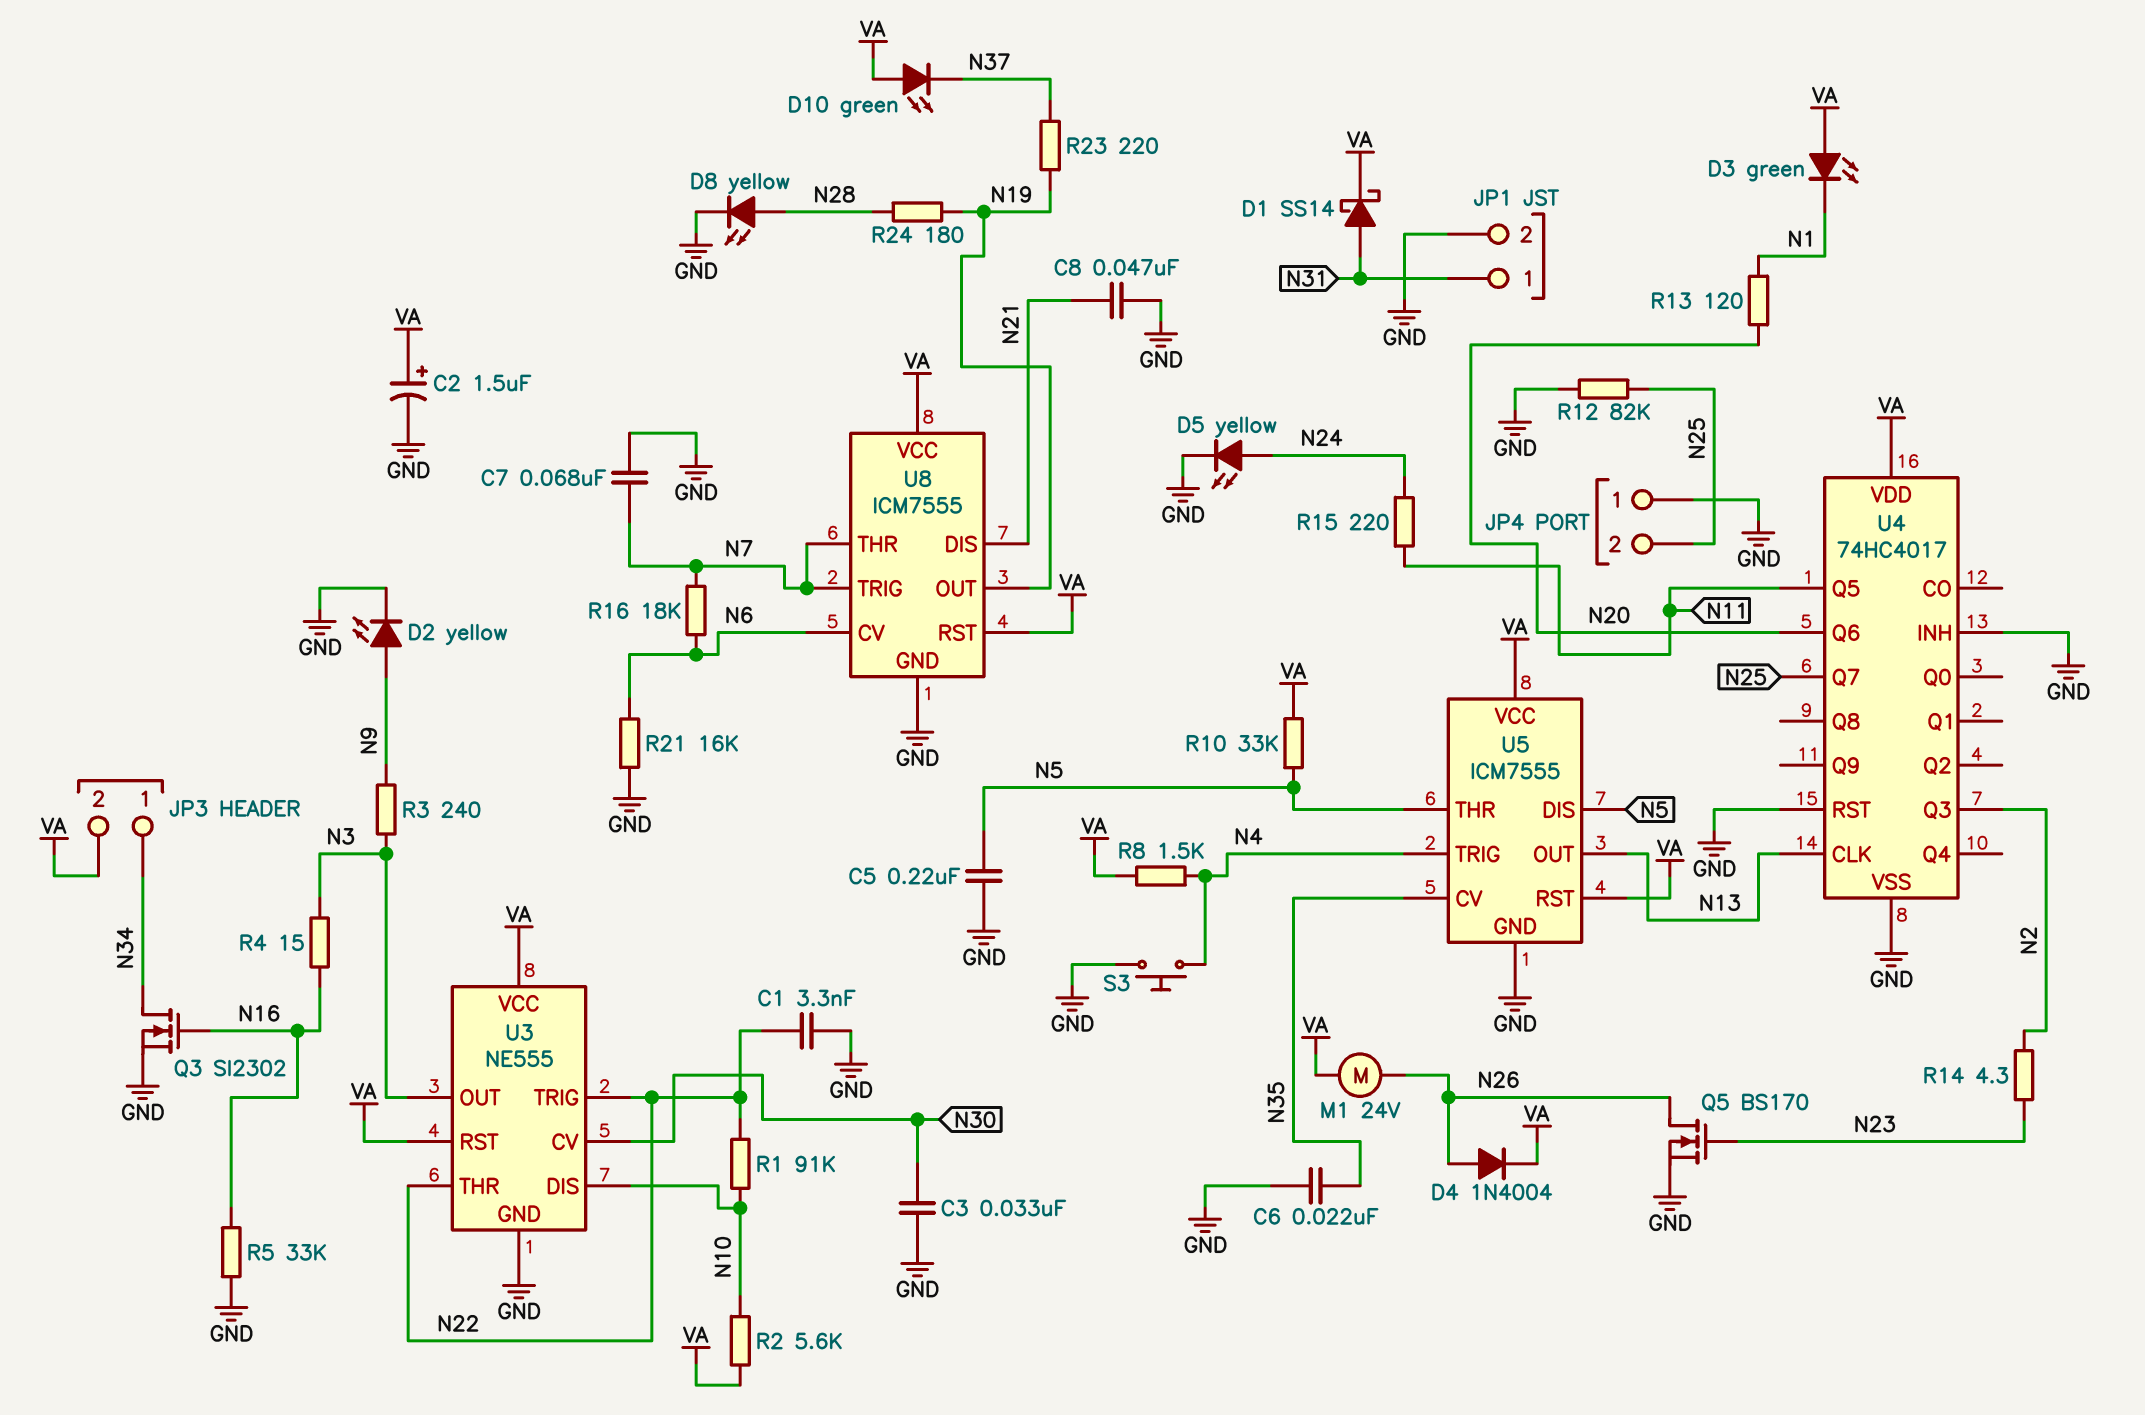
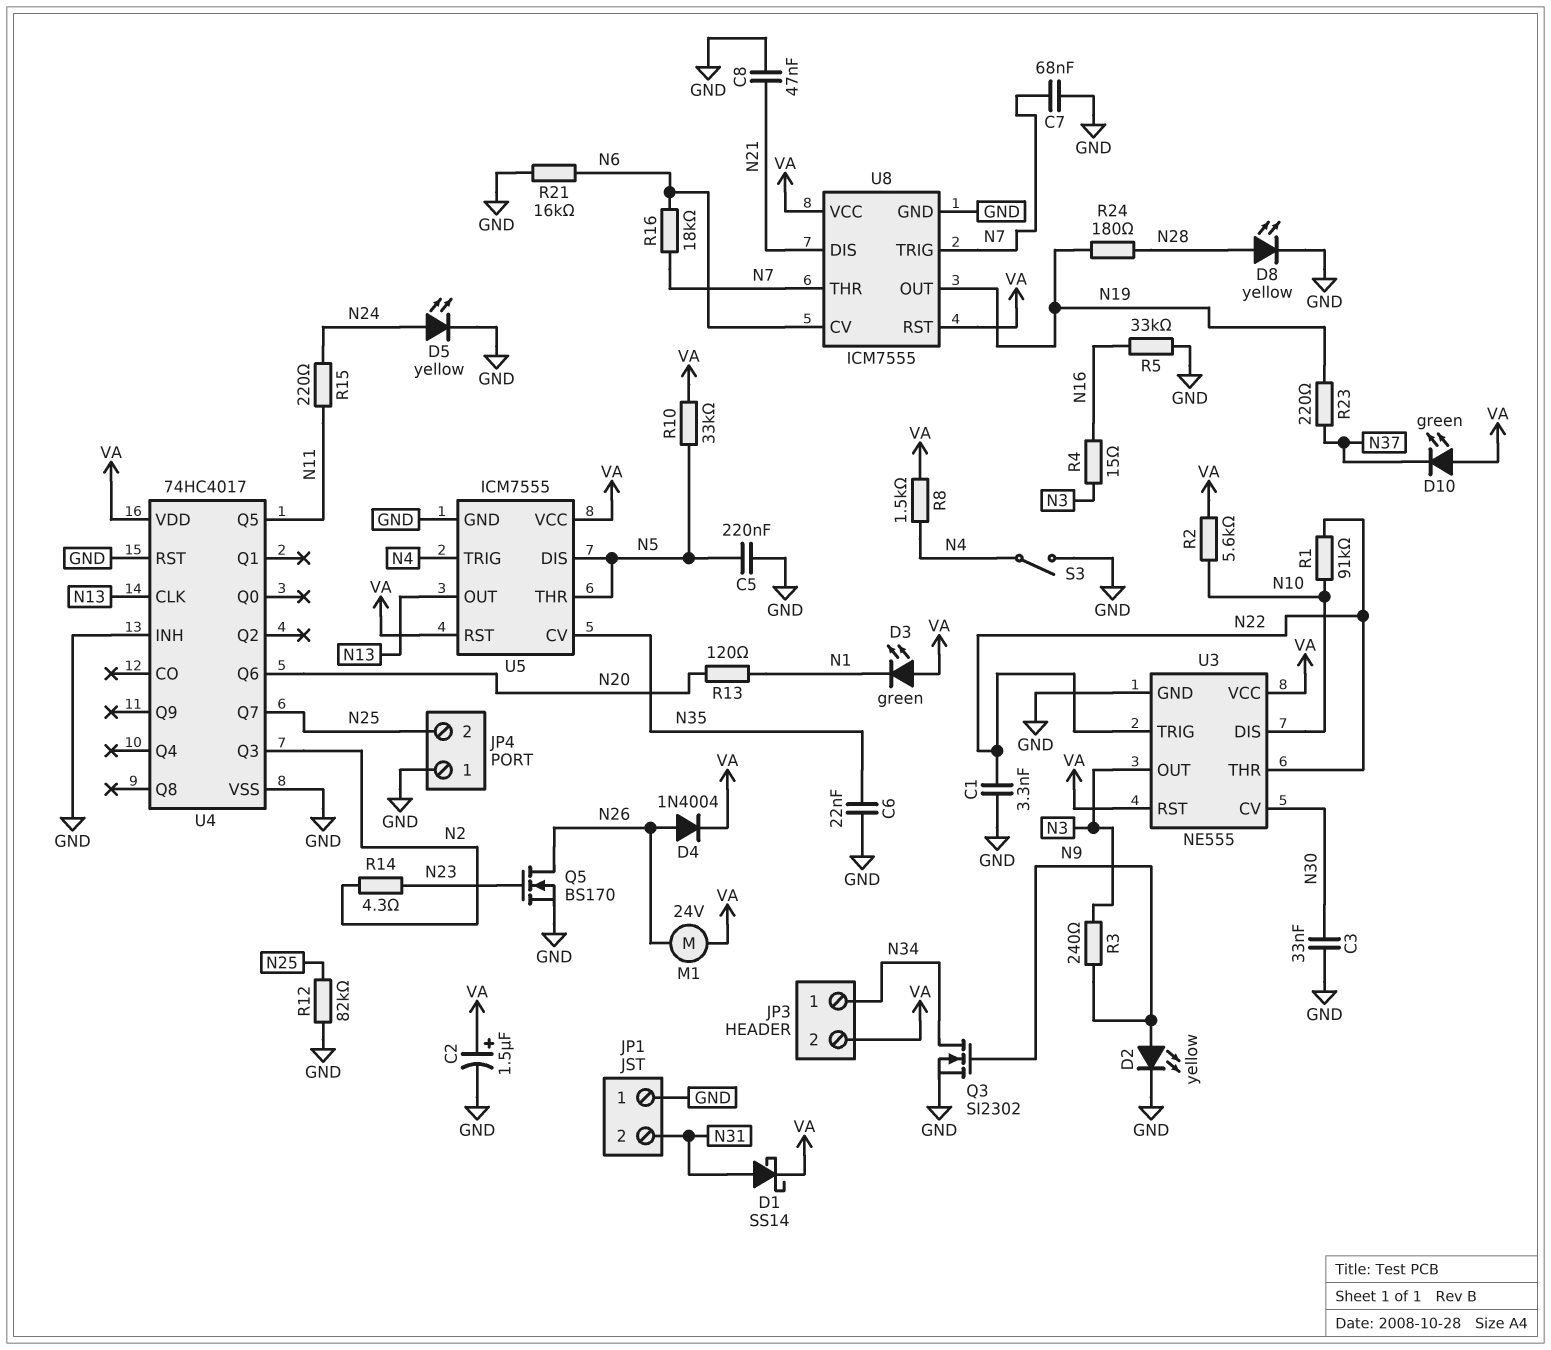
JP1 pin 1: N31 -> GND
JP1 pin 2: GND -> N31
Q3: NMOS SI2302 (G N16, D N34, S GND) -> NMOS SI2302 (G N9, D N34, S GND)
S3: button (GND, N4) -> switch (GND, N4)

